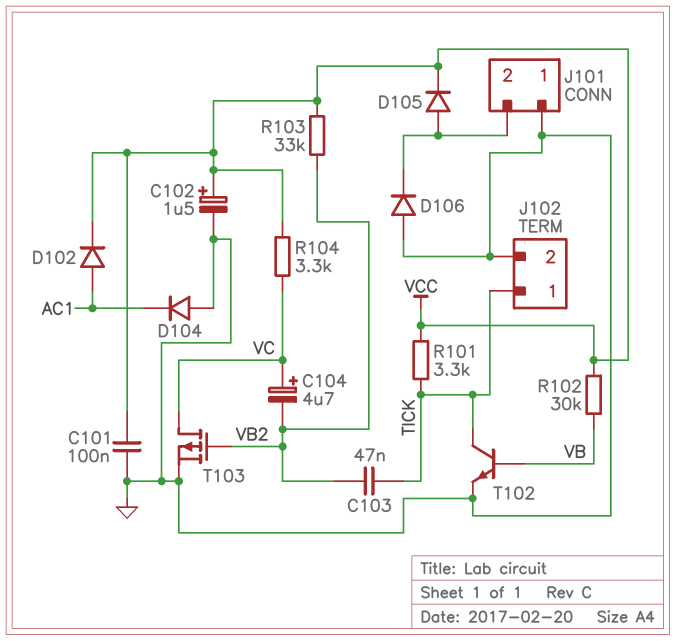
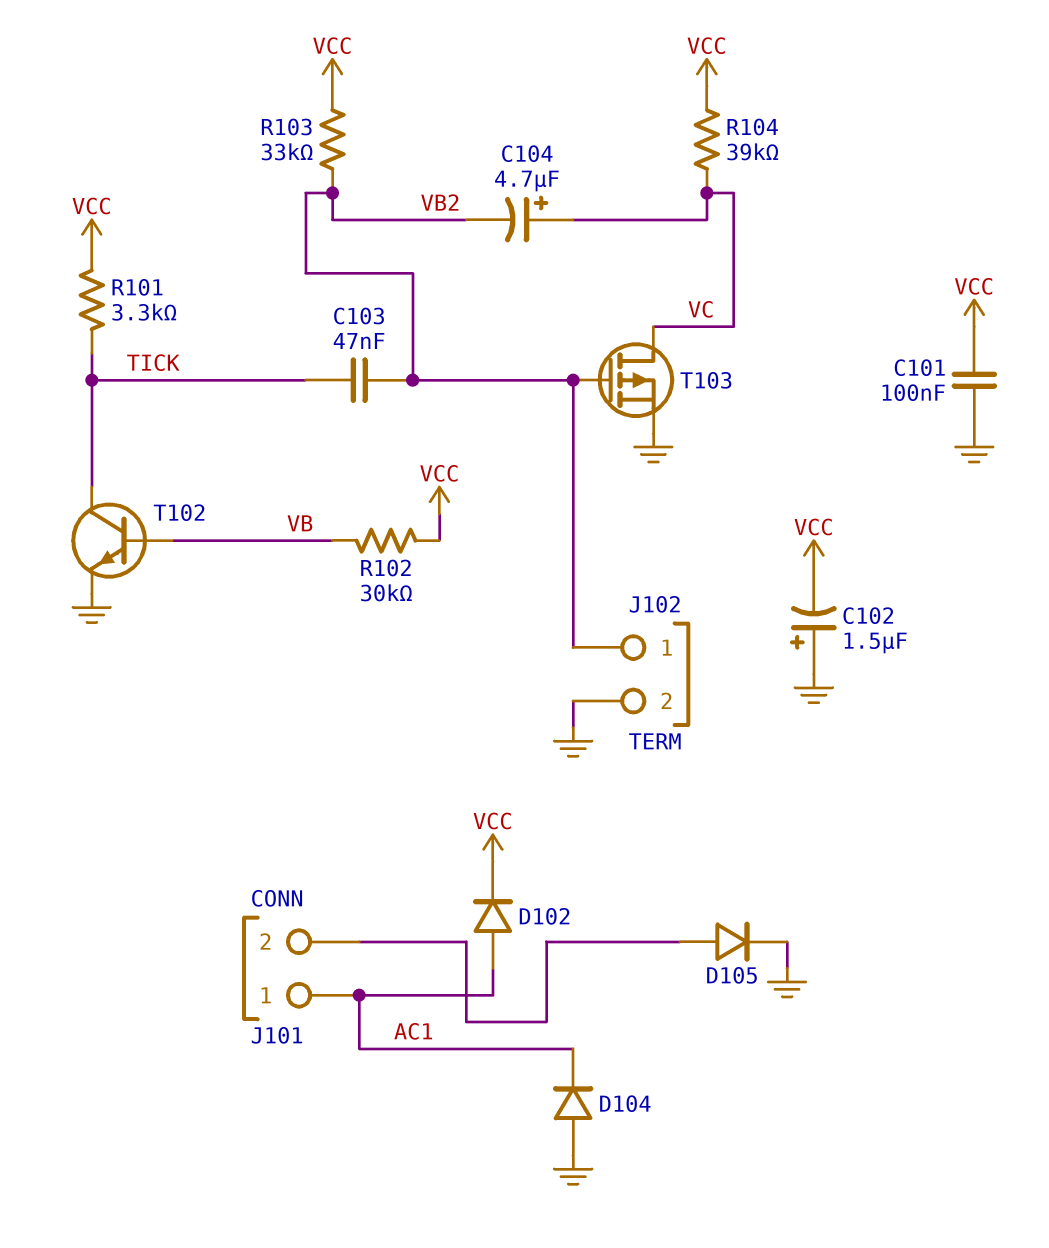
C102: 1.5uF (plus VCC, minus GND) -> 1.5uF (plus GND, minus VCC)
D105: diode (A J101/2, K VCC) -> diode (A J101/2, K GND)
D106: diode (A GND, K J101/2) -> none
J101 pin 1: GND -> AC1
J102 pin 1: TICK -> VB2
R104: 3.3k (VC, VCC) -> 39k (VC, VCC)

